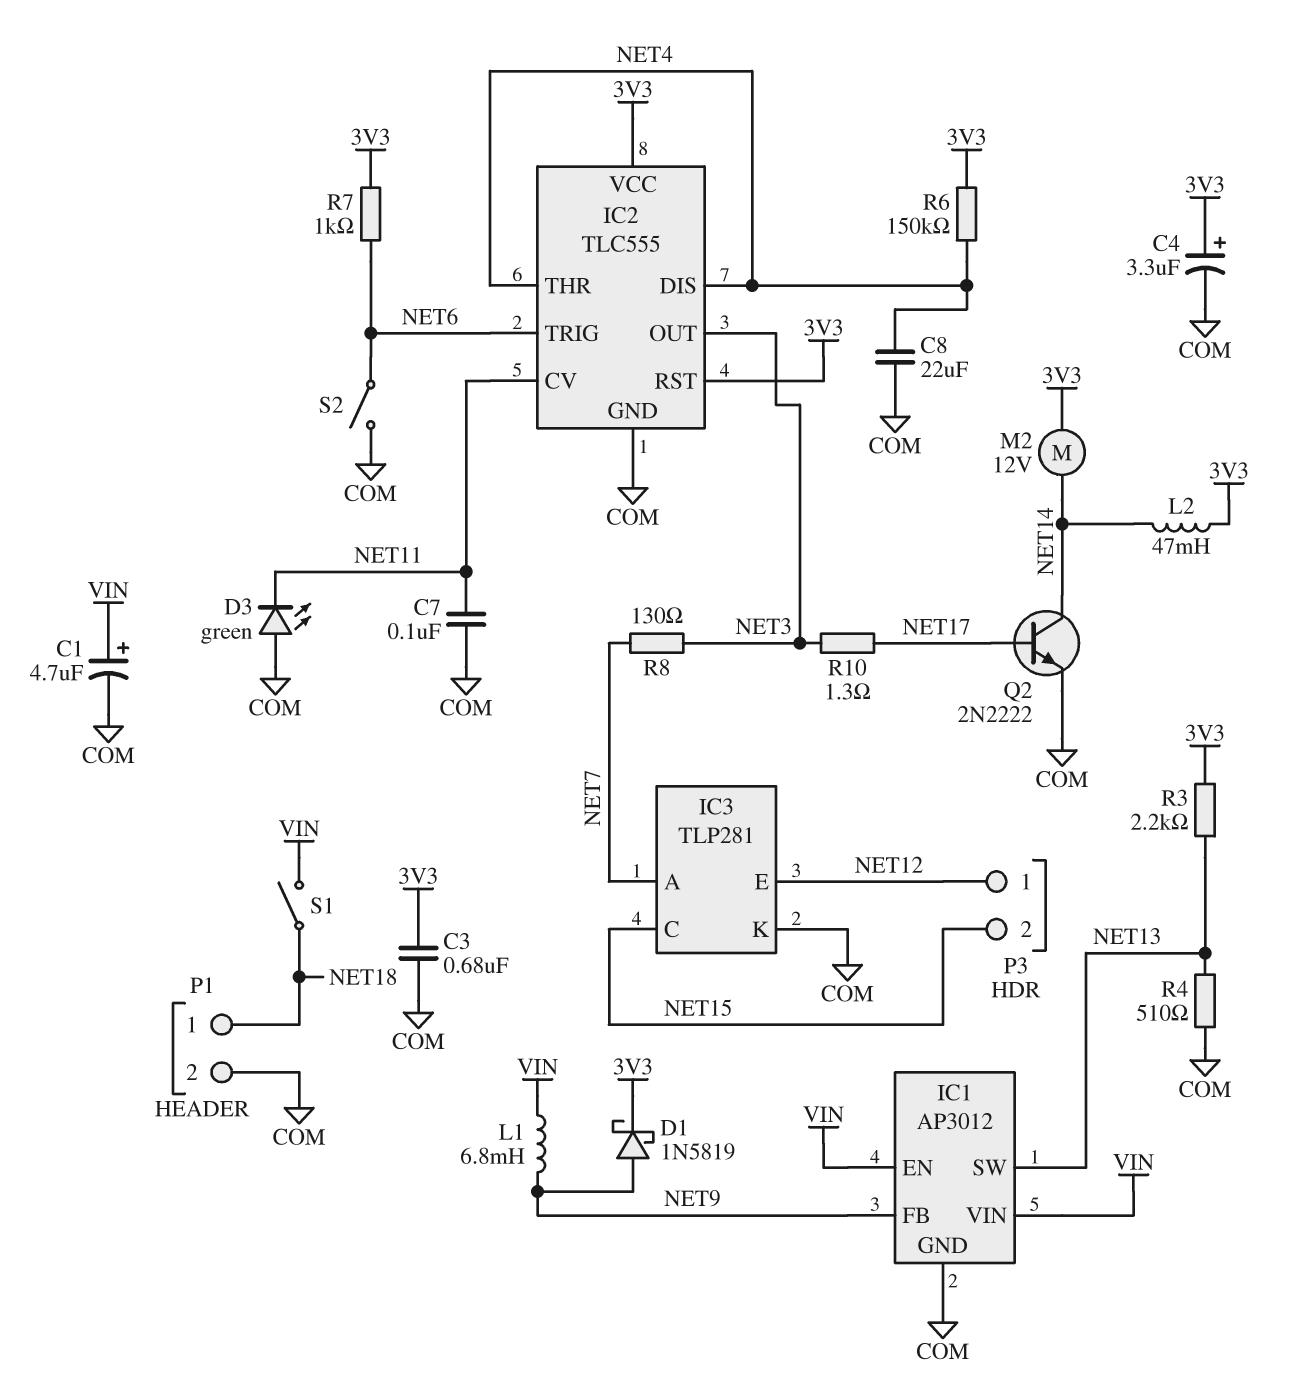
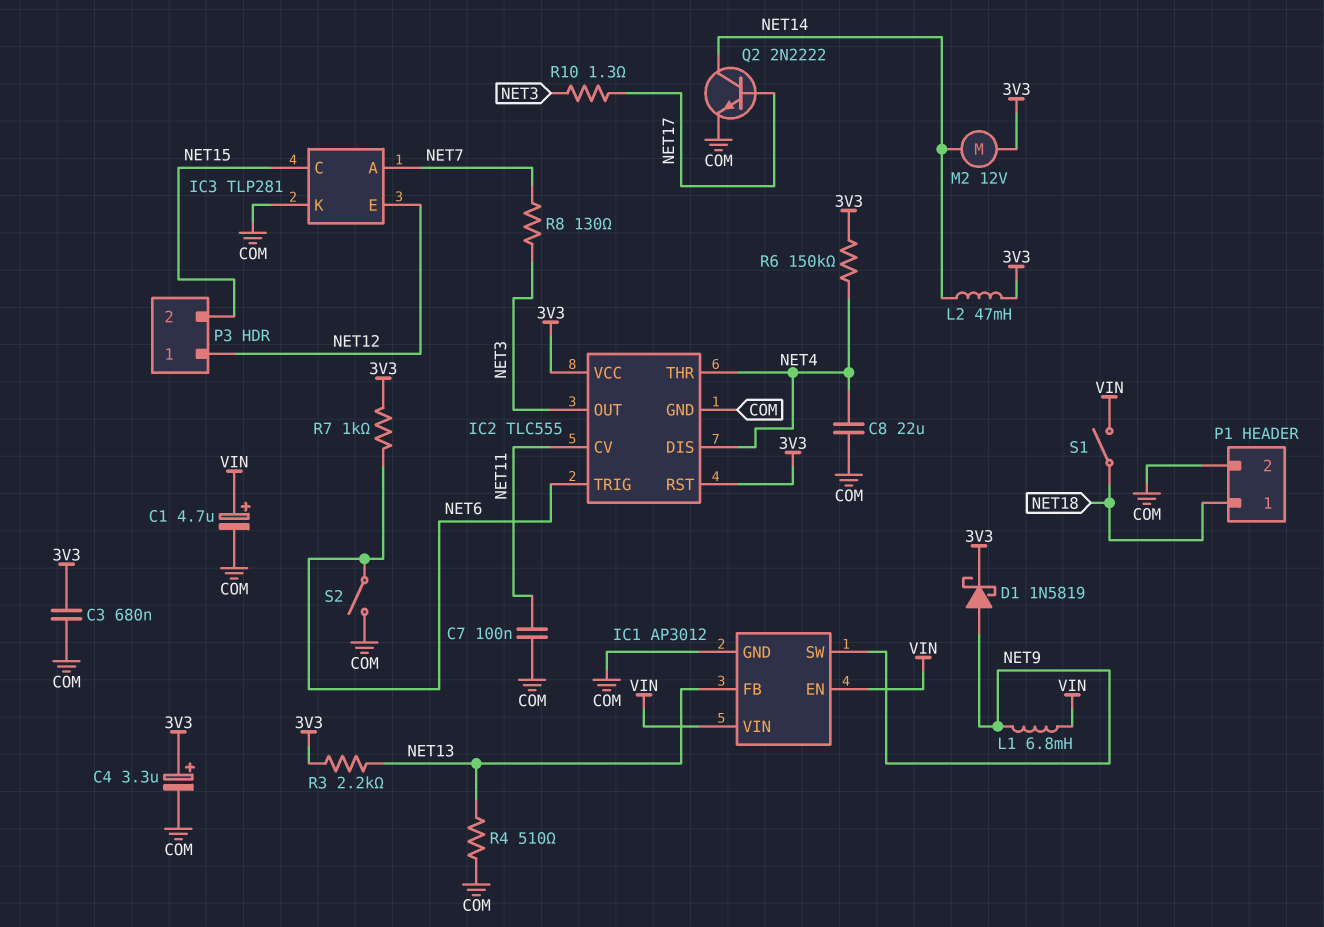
D3: LED green (A COM, K NET11) -> none
IC1 pin FB: NET9 -> NET13
IC1 pin SW: NET13 -> NET9

